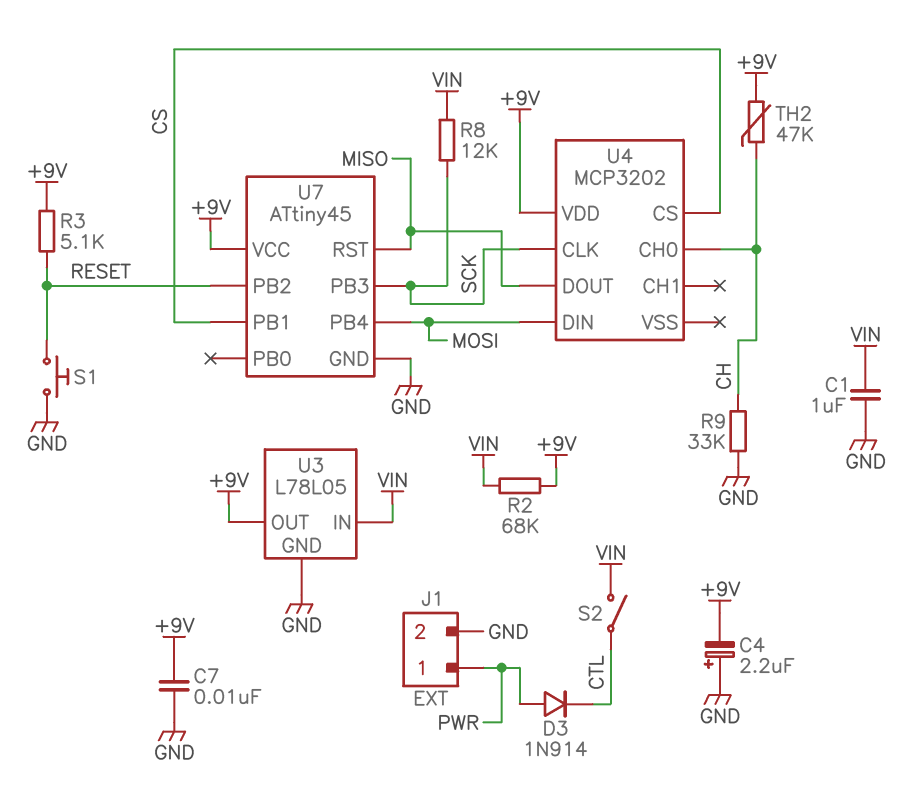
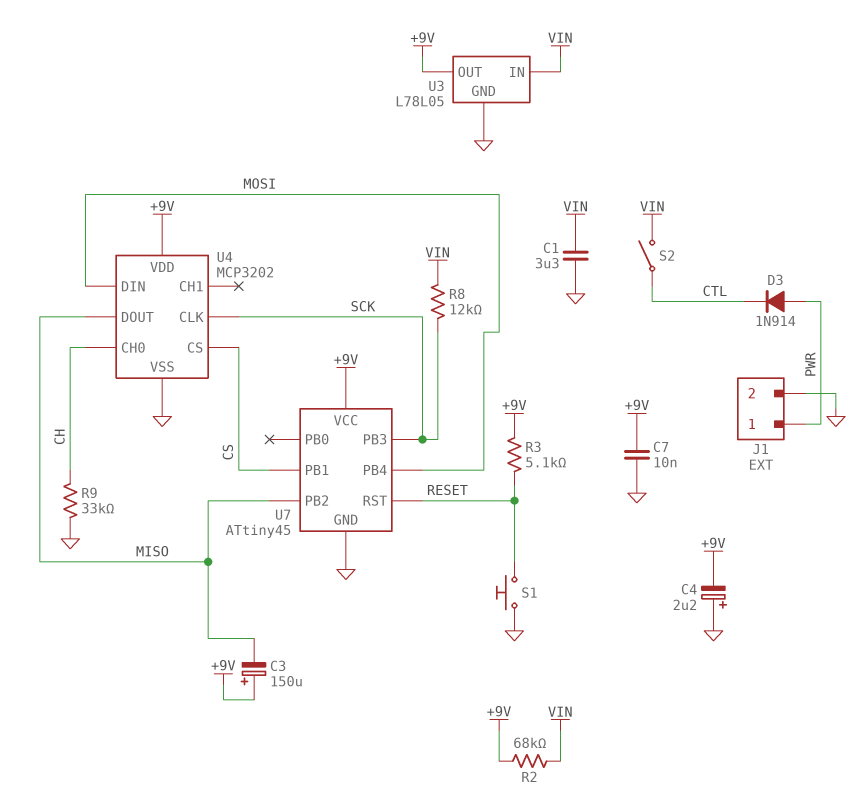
C1: 1uF (GND, VIN) -> 3.3uF (GND, VIN)
C3: none -> 150uF (plus +9V, minus MISO)
TH2: 47k (+9V, CH) -> none
U4 pin VSS: none -> GND
U7 pin PB2: RESET -> MISO
U7 pin RST: MISO -> RESET

